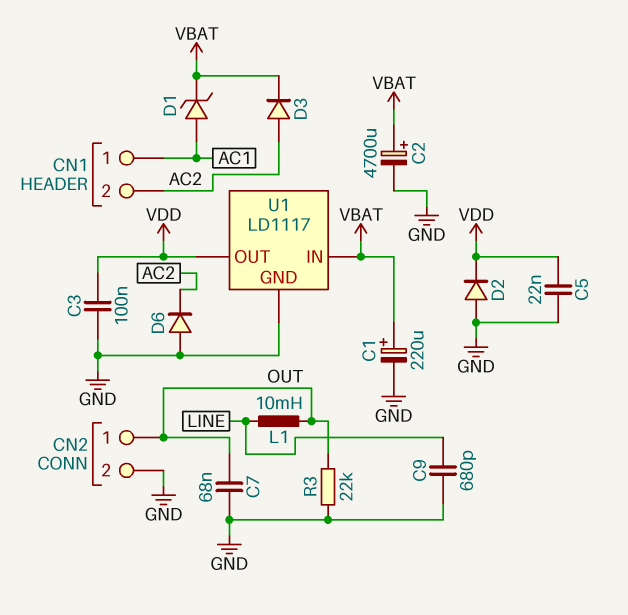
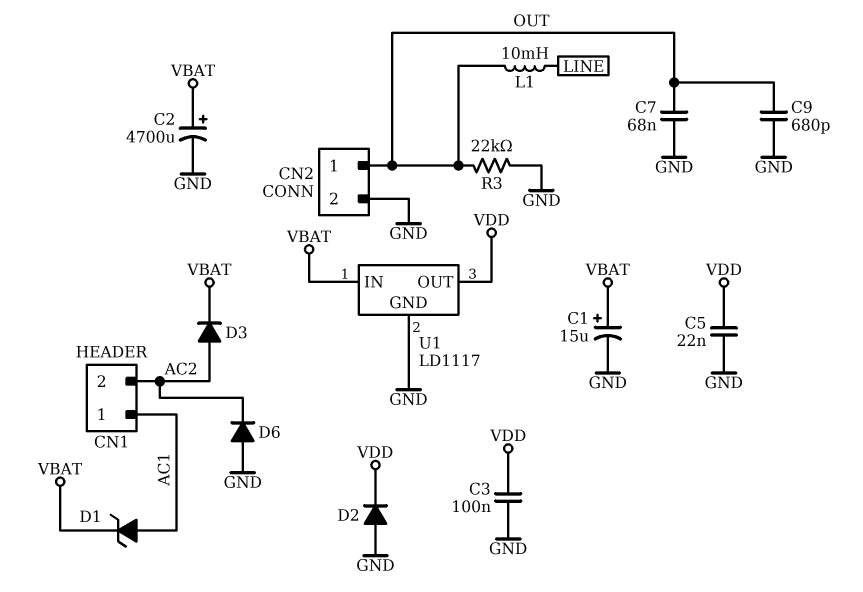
C1: 220uF (plus VBAT, minus GND) -> 15uF (plus VBAT, minus GND)
C9: 680pF (GND, LINE) -> 680pF (GND, OUT)

